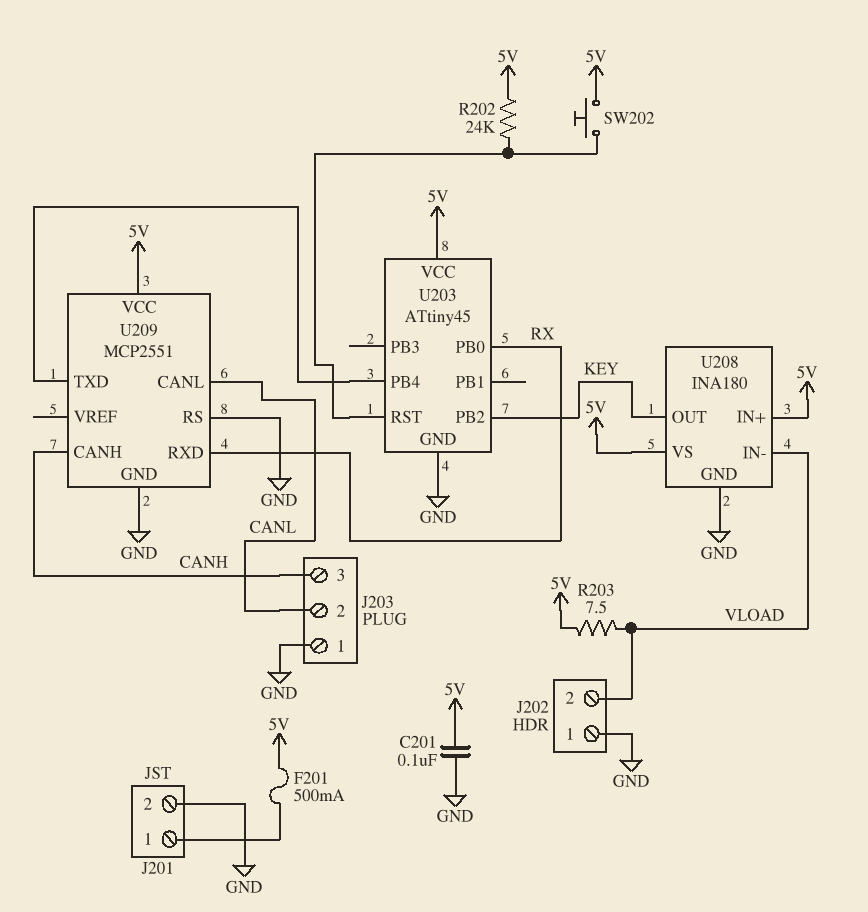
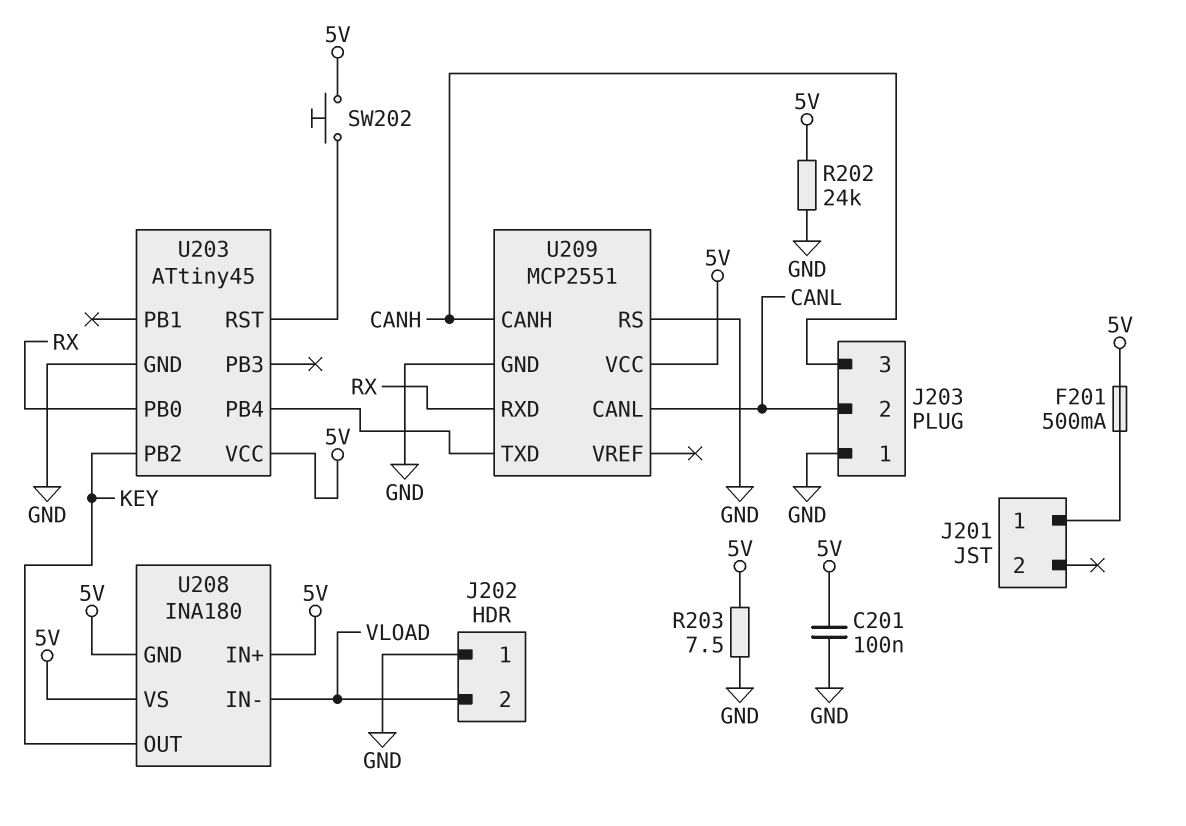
J201 pin 2: GND -> none
R202: 24k (5V, U203/RST) -> 24k (5V, GND)
R203: 7.5 (5V, VLOAD) -> 7.5 (5V, GND)
U208 pin GND: GND -> 5V

